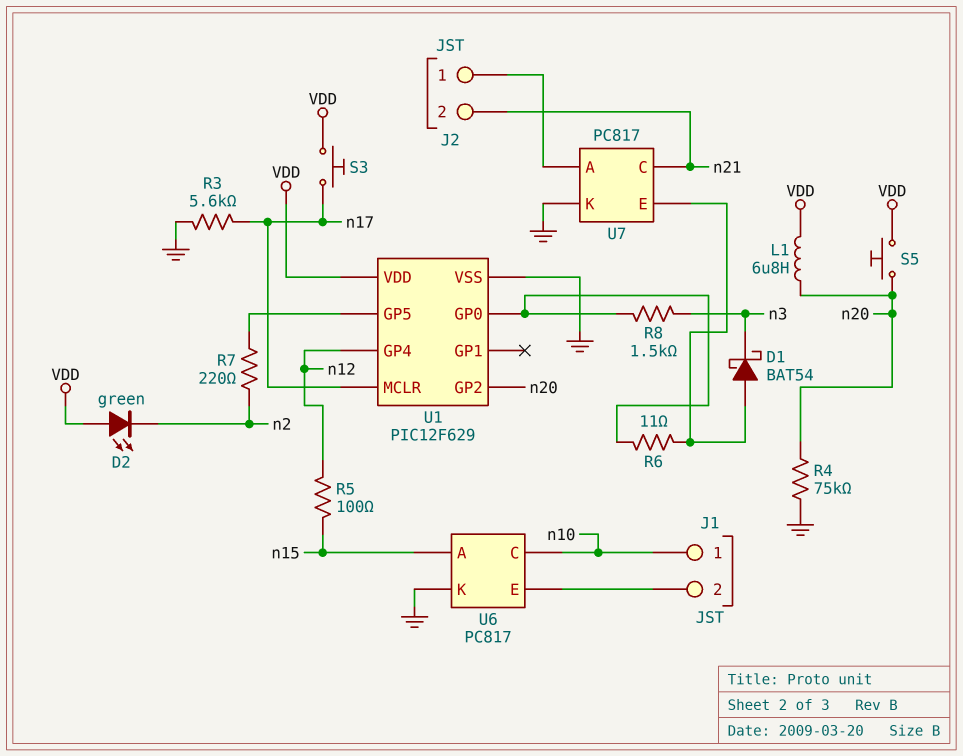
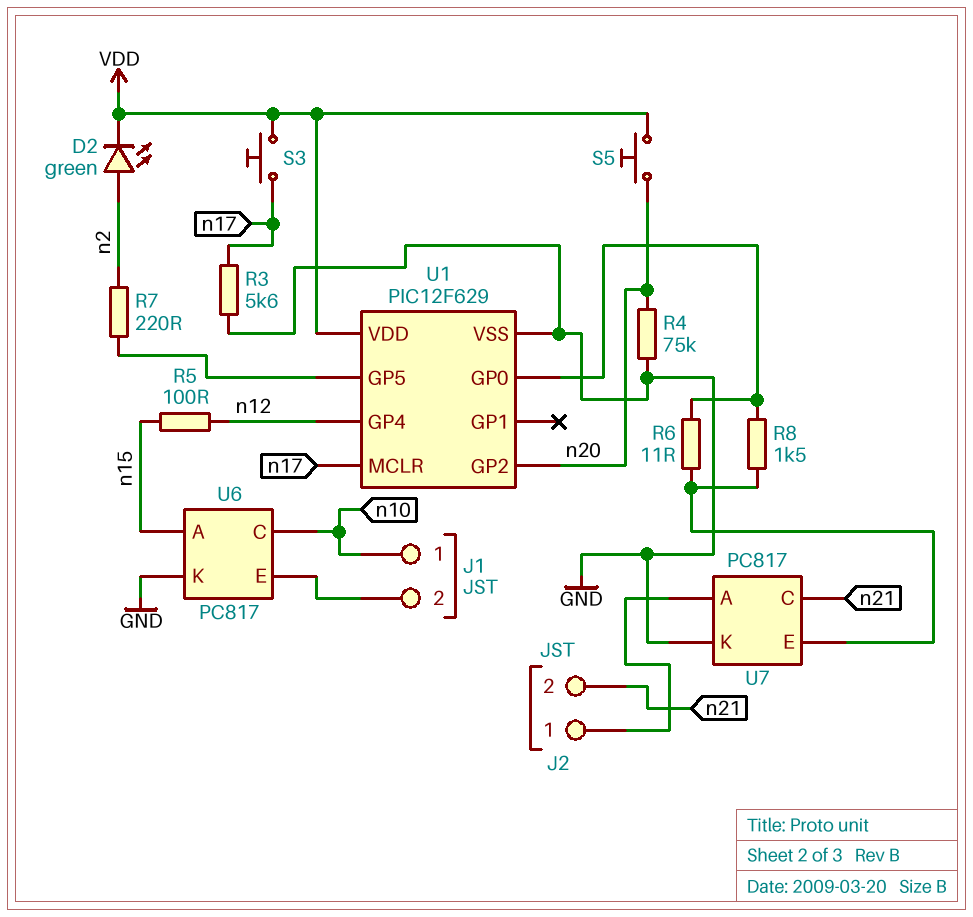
D1: schottky BAT54 (A U7/E, K n3) -> none
D2: LED green (A VDD, K n2) -> LED green (A n2, K VDD)
L1: 6.8uH (VDD, n20) -> none
R8: 1.5k (U1/GP0, n3) -> 1.5k (U1/GP0, U7/E)

